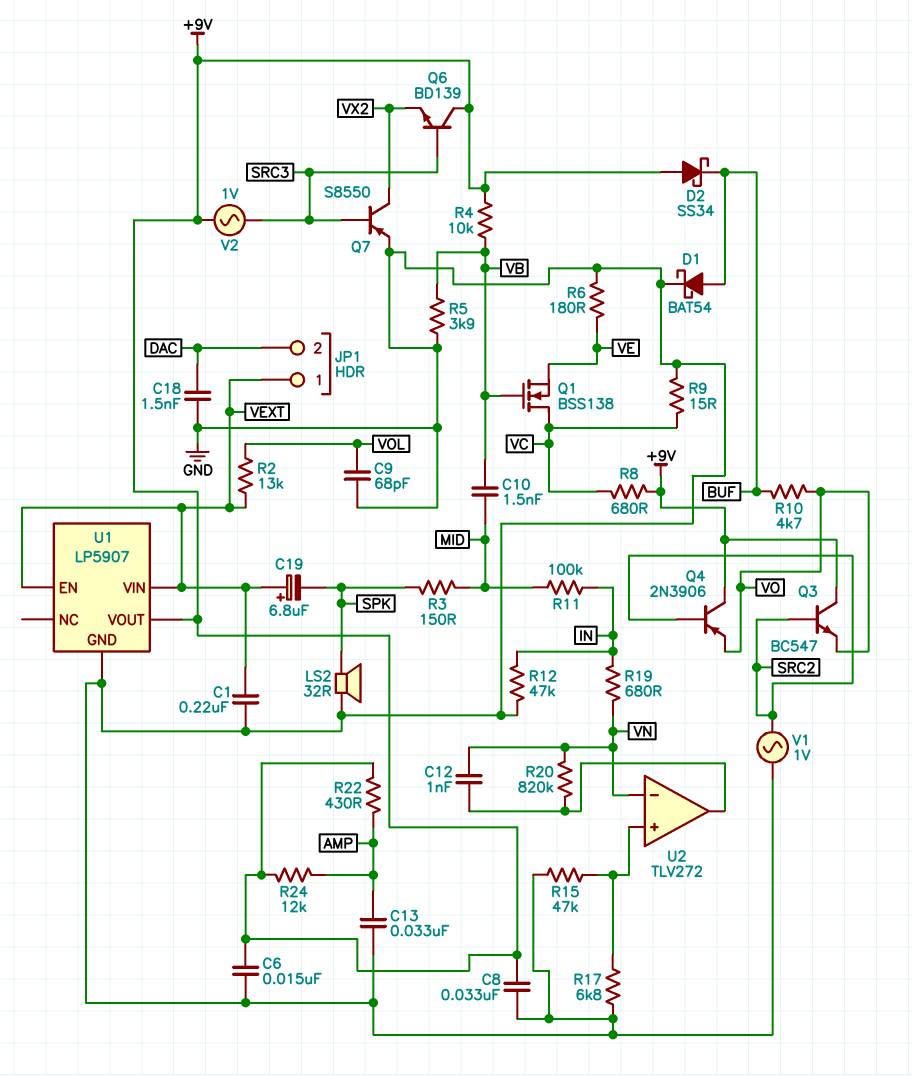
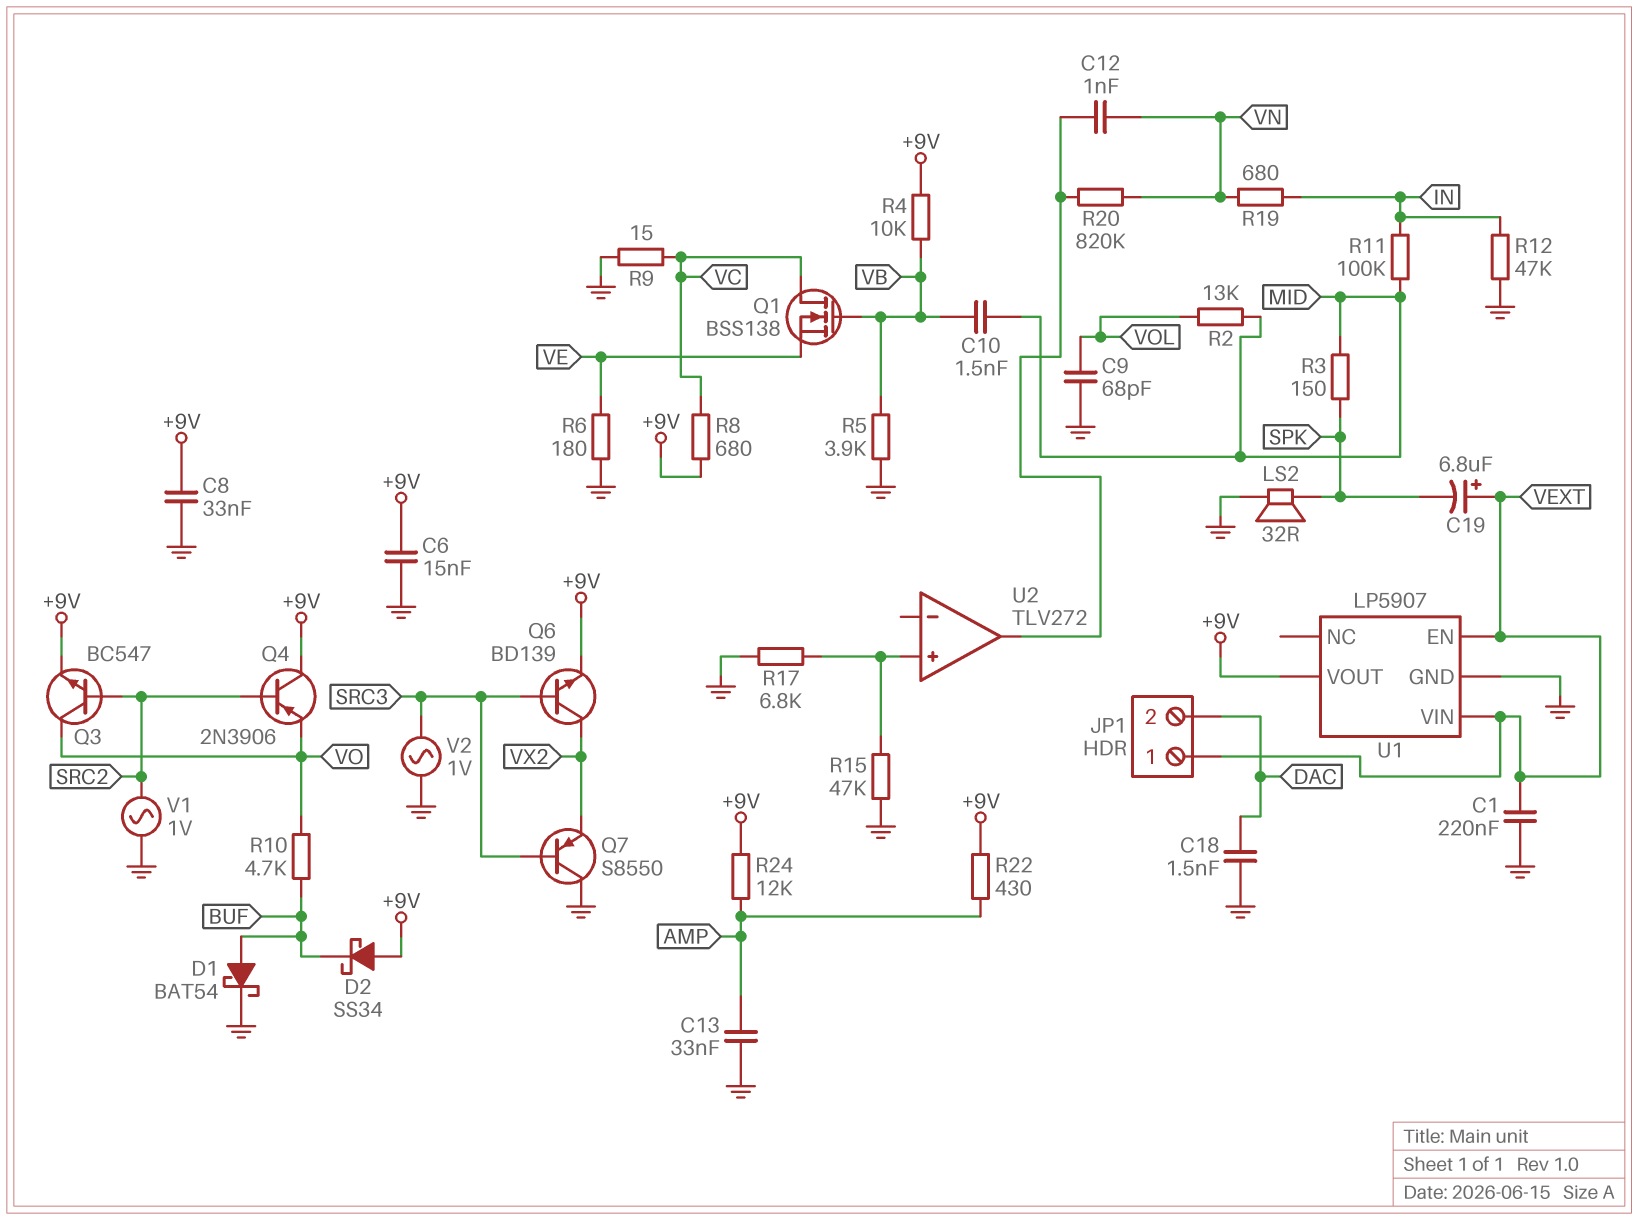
Q3: NPN BC547 (B SRC2, C +9V, E VO) -> NPN BC547 (B SRC2, C VO, E +9V)
Q6: NPN BD139 (B SRC3, C +9V, E VX2) -> NPN BD139 (B SRC3, C VX2, E +9V)
Q7: PNP S8550 (B SRC3, C VX2, E GND) -> PNP S8550 (B SRC3, C GND, E VX2)
R2: 13k (VEXT, VOL) -> 13k (MID, VOL)
U2 pin in-: VN -> none
V2: AC 1V (+9V, SRC3) -> AC 1V (GND, SRC3)

